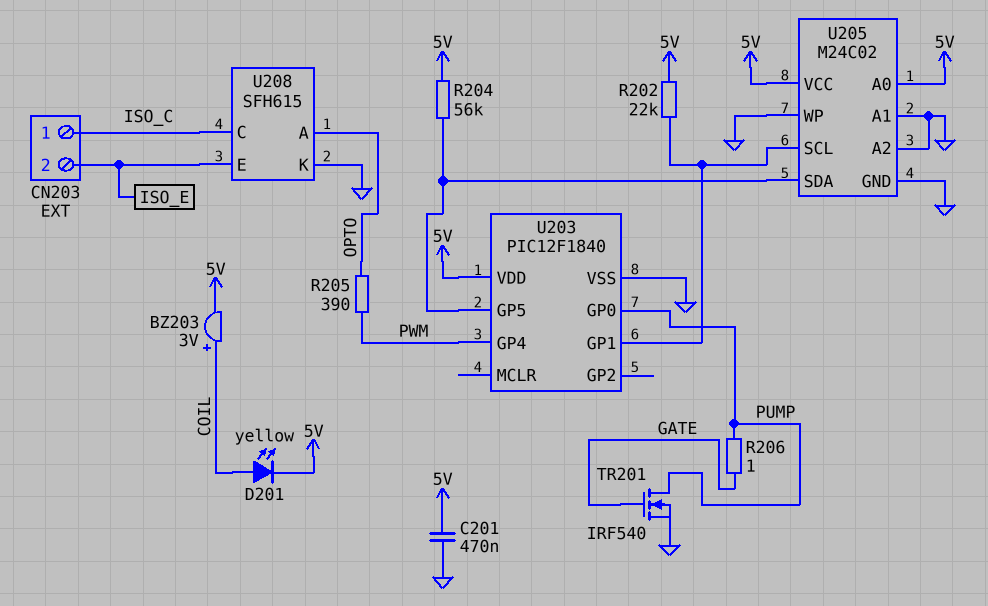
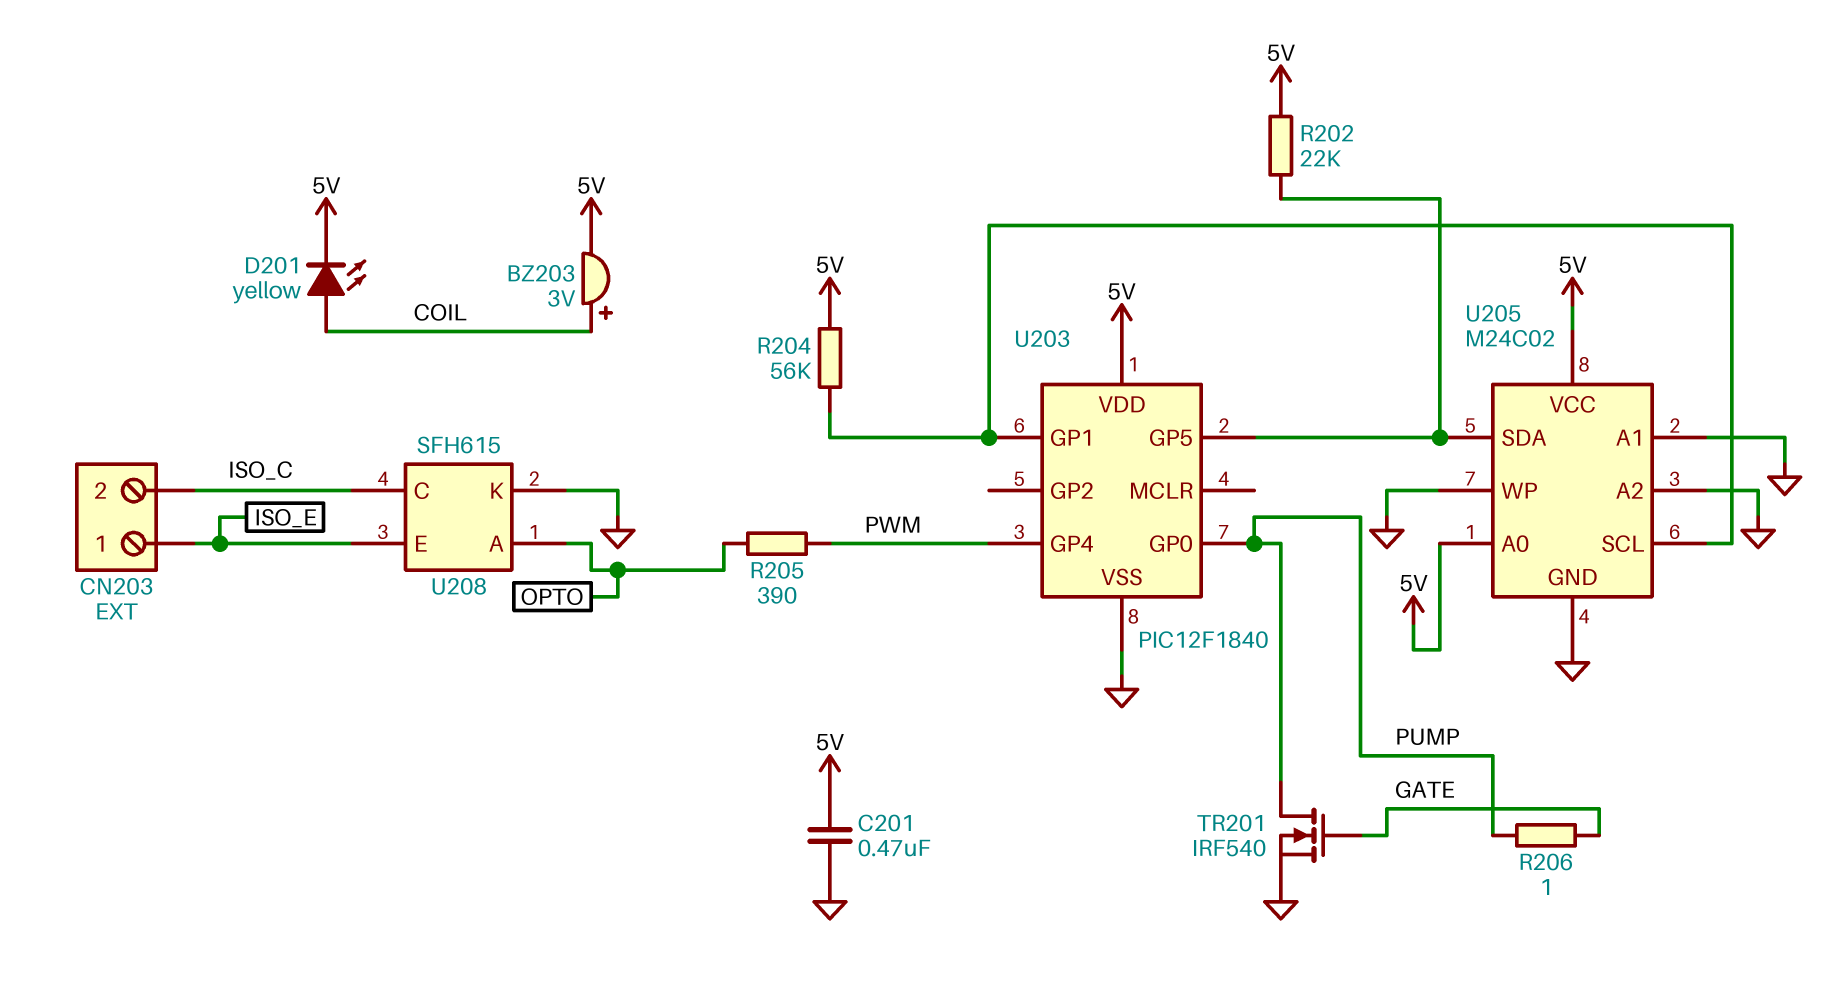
CN203 pin 1: ISO_C -> ISO_E
CN203 pin 2: ISO_E -> ISO_C
R202: 22k (5V, U203/GP1) -> 22k (5V, U203/GP5)
R204: 56k (5V, U203/GP5) -> 56k (5V, U203/GP1)

